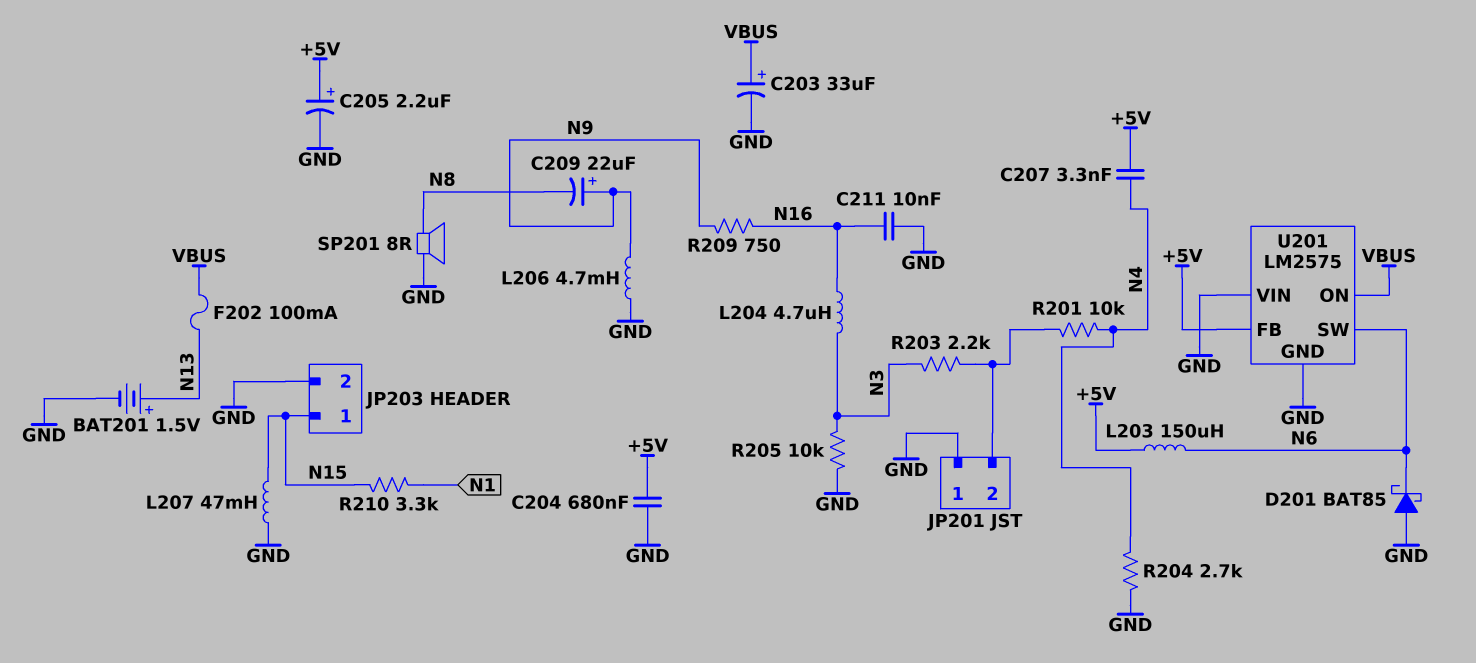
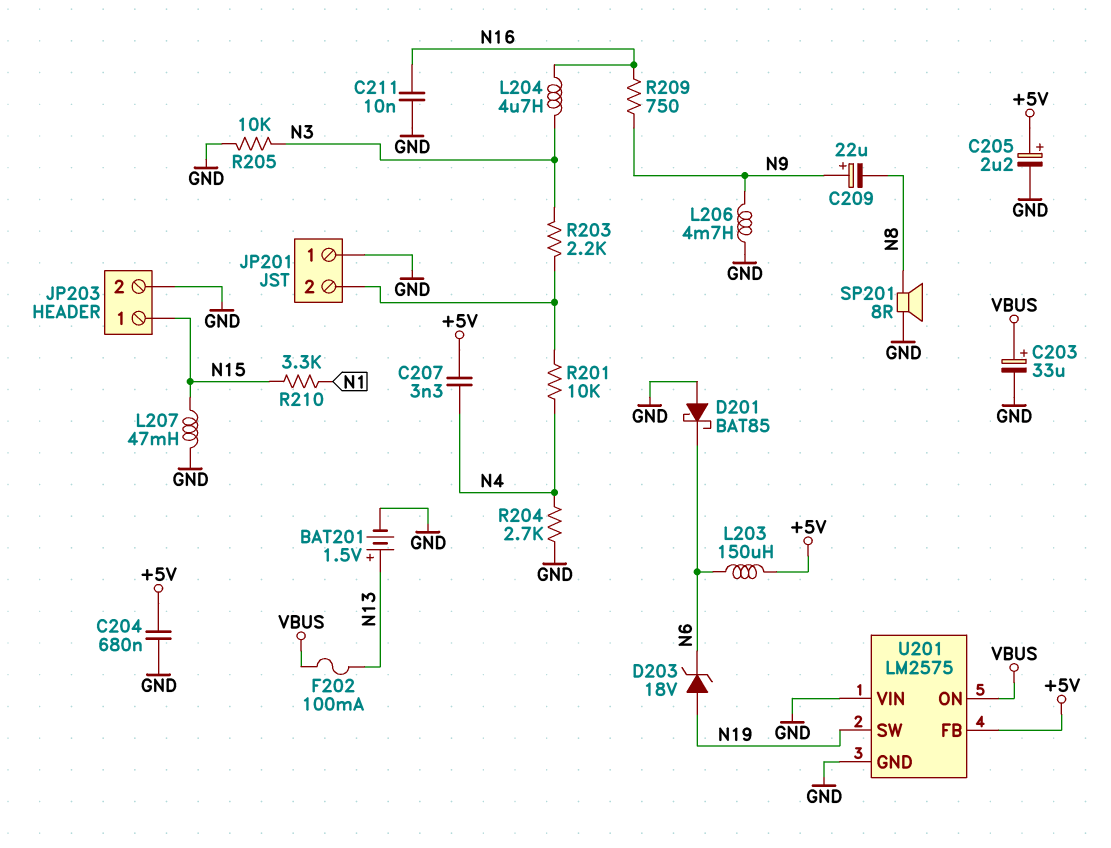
D203: none -> zener 18V (A N19, K N6)
U201 pin SW: N6 -> N19

